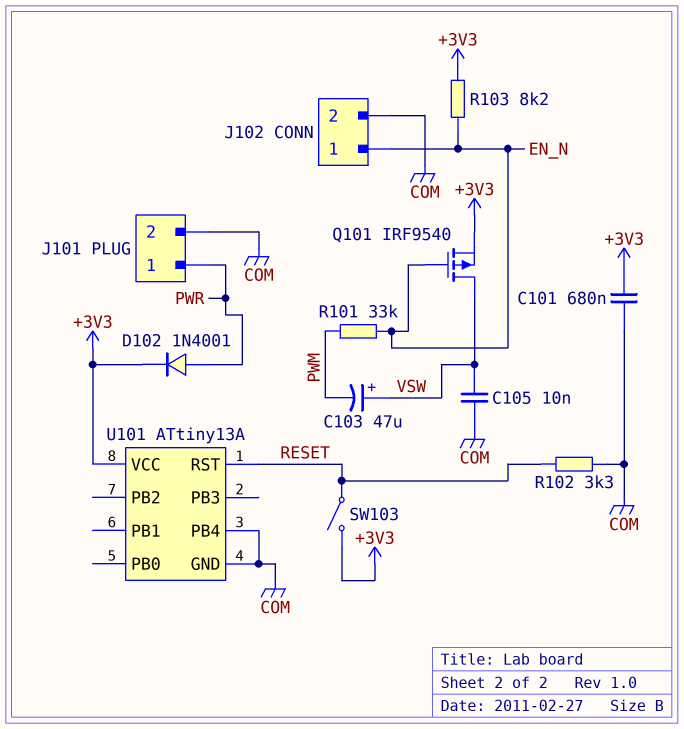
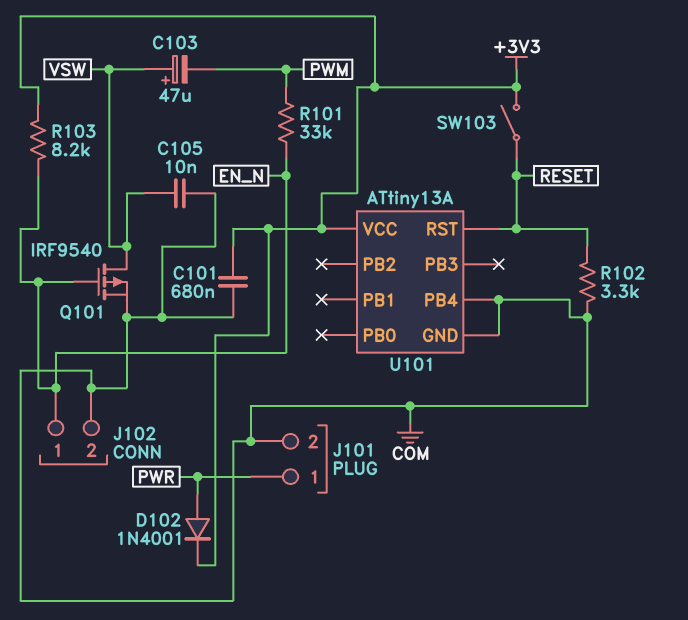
Q101: PMOS IRF9540 (G EN_N, D VSW, S +3V3) -> PMOS IRF9540 (G EN_N, D VSW, S COM)

